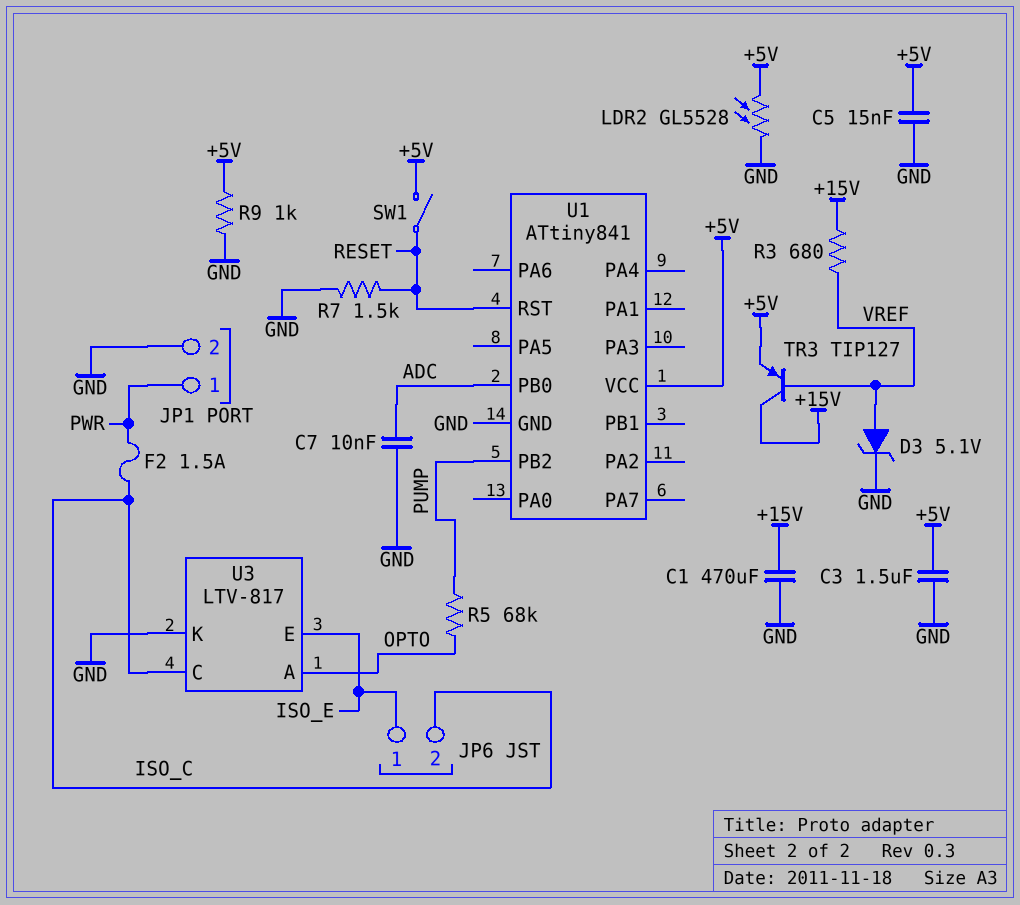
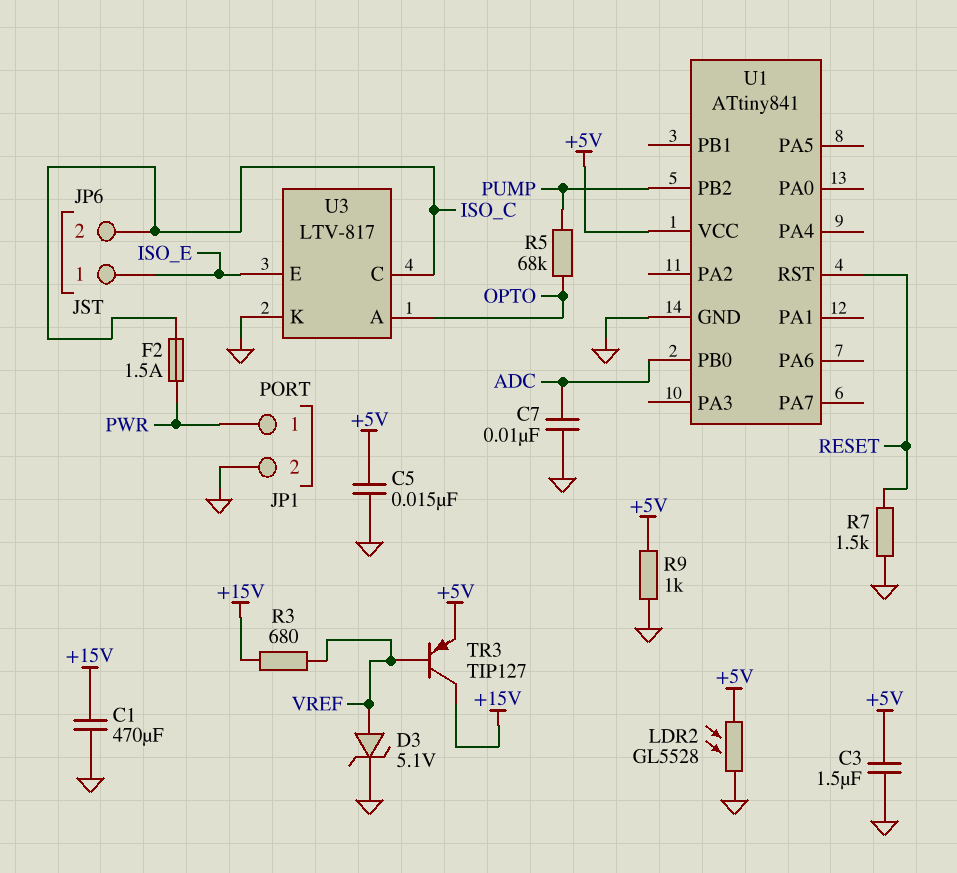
SW1: switch (+5V, RESET) -> none

